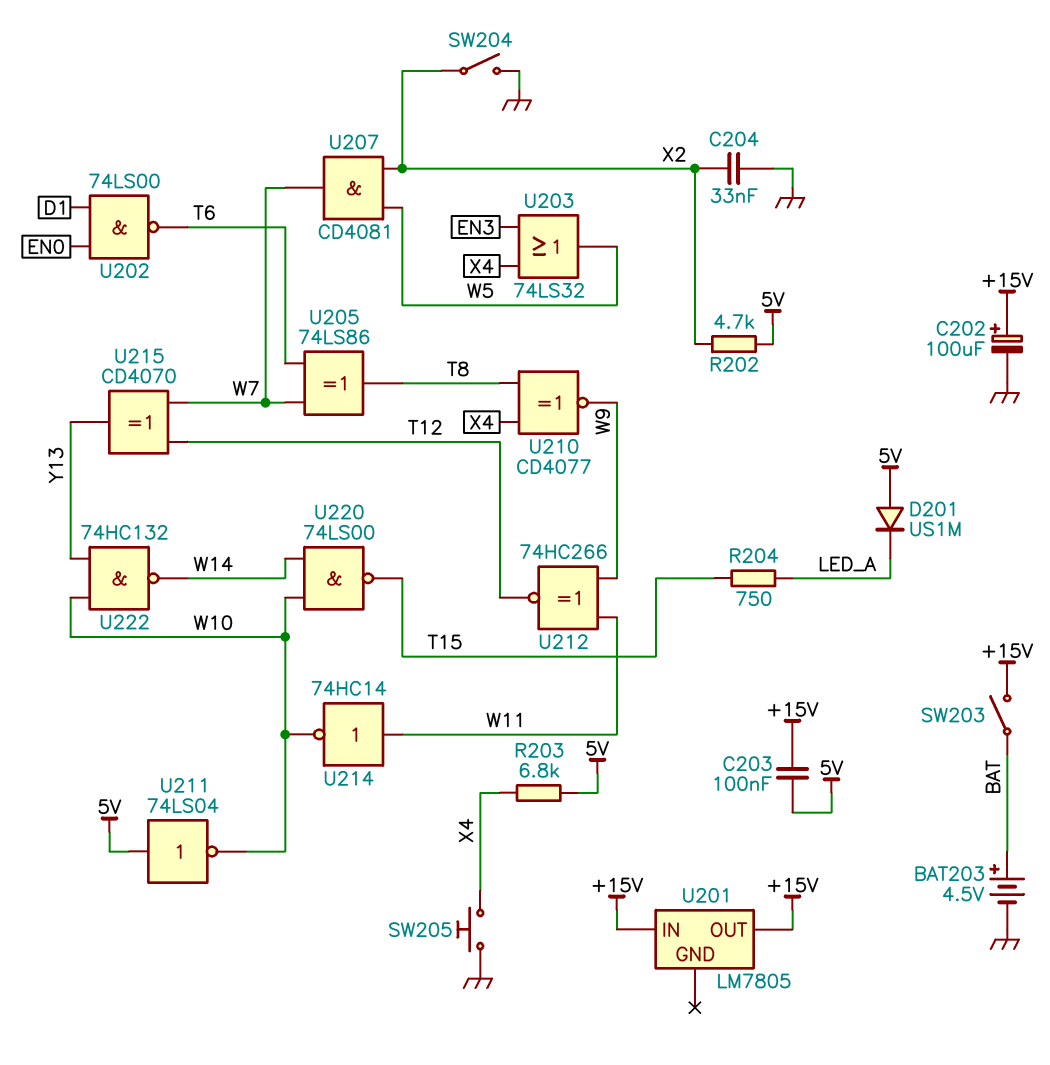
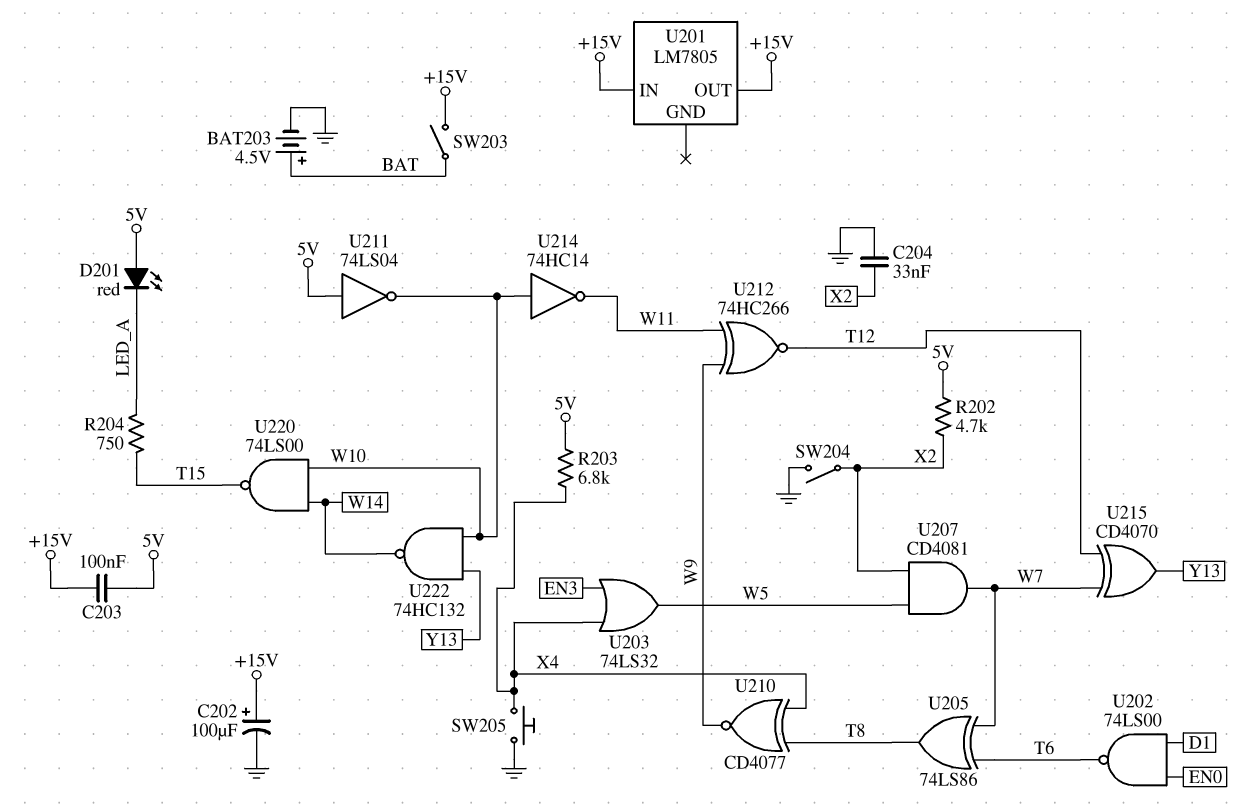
D201: diode US1M (A 5V, K LED_A) -> LED red (A 5V, K LED_A)
U214: NOT 74HC14 (in W11, out W10) -> NOT 74HC14 (in W10, out W11)

